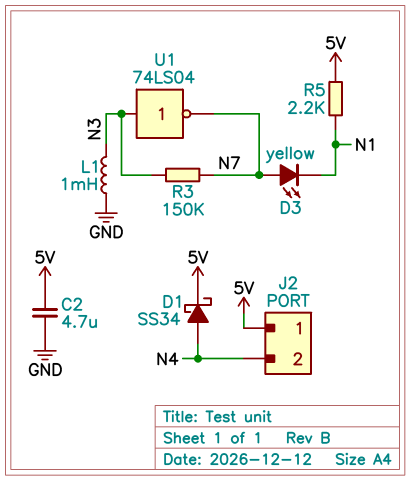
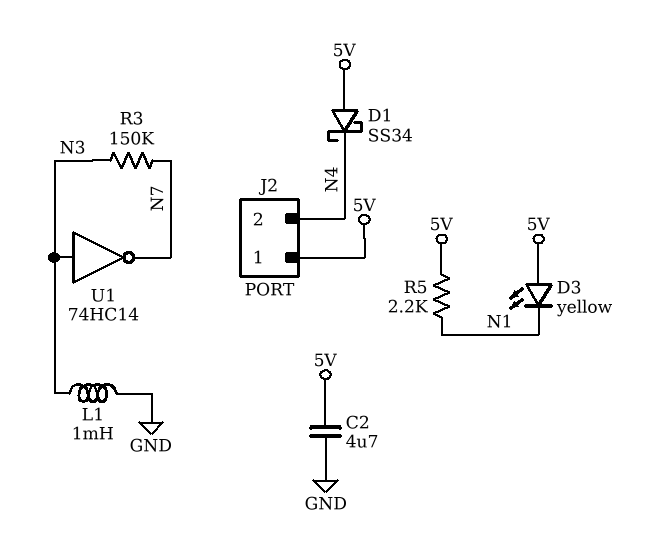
D1: schottky SS34 (A N4, K 5V) -> schottky SS34 (A 5V, K N4)
D3: LED yellow (A N7, K N1) -> LED yellow (A 5V, K N1)
U1: NOT 74LS04 (in N3, out N7) -> NOT 74HC14 (in N3, out N7)

